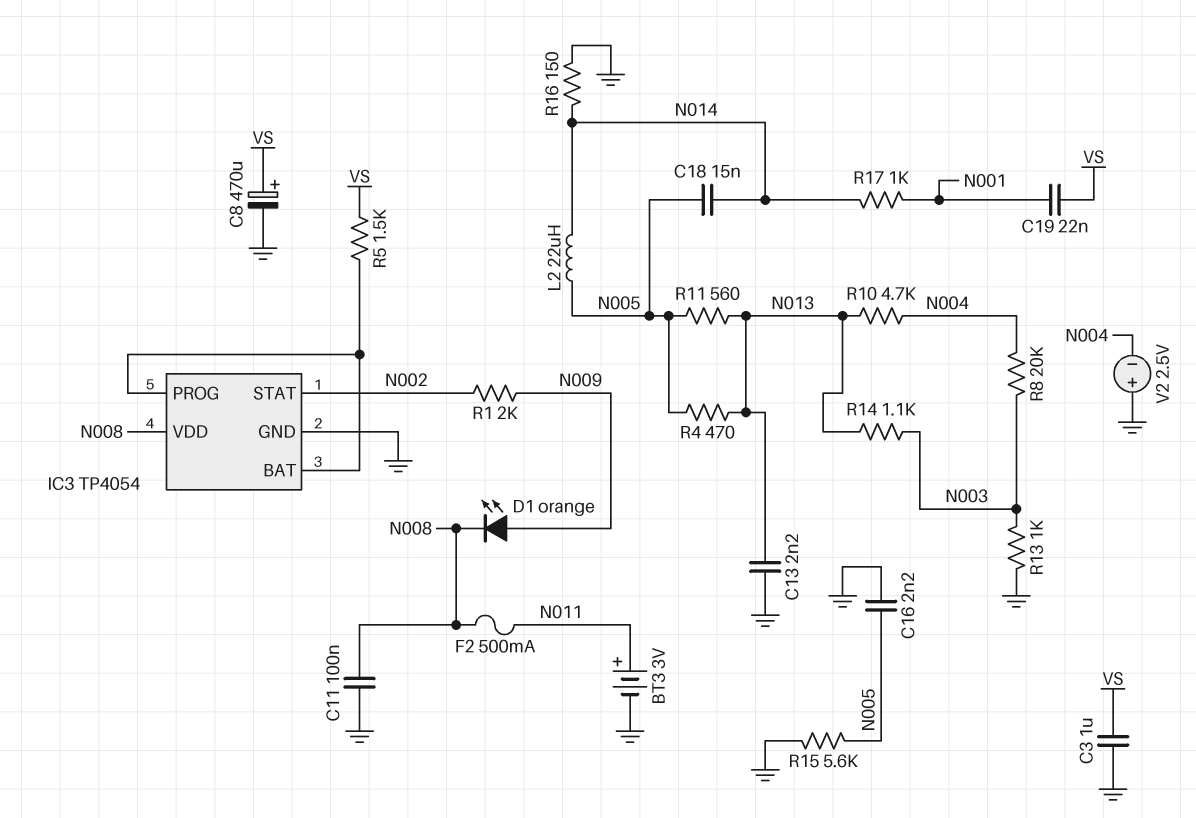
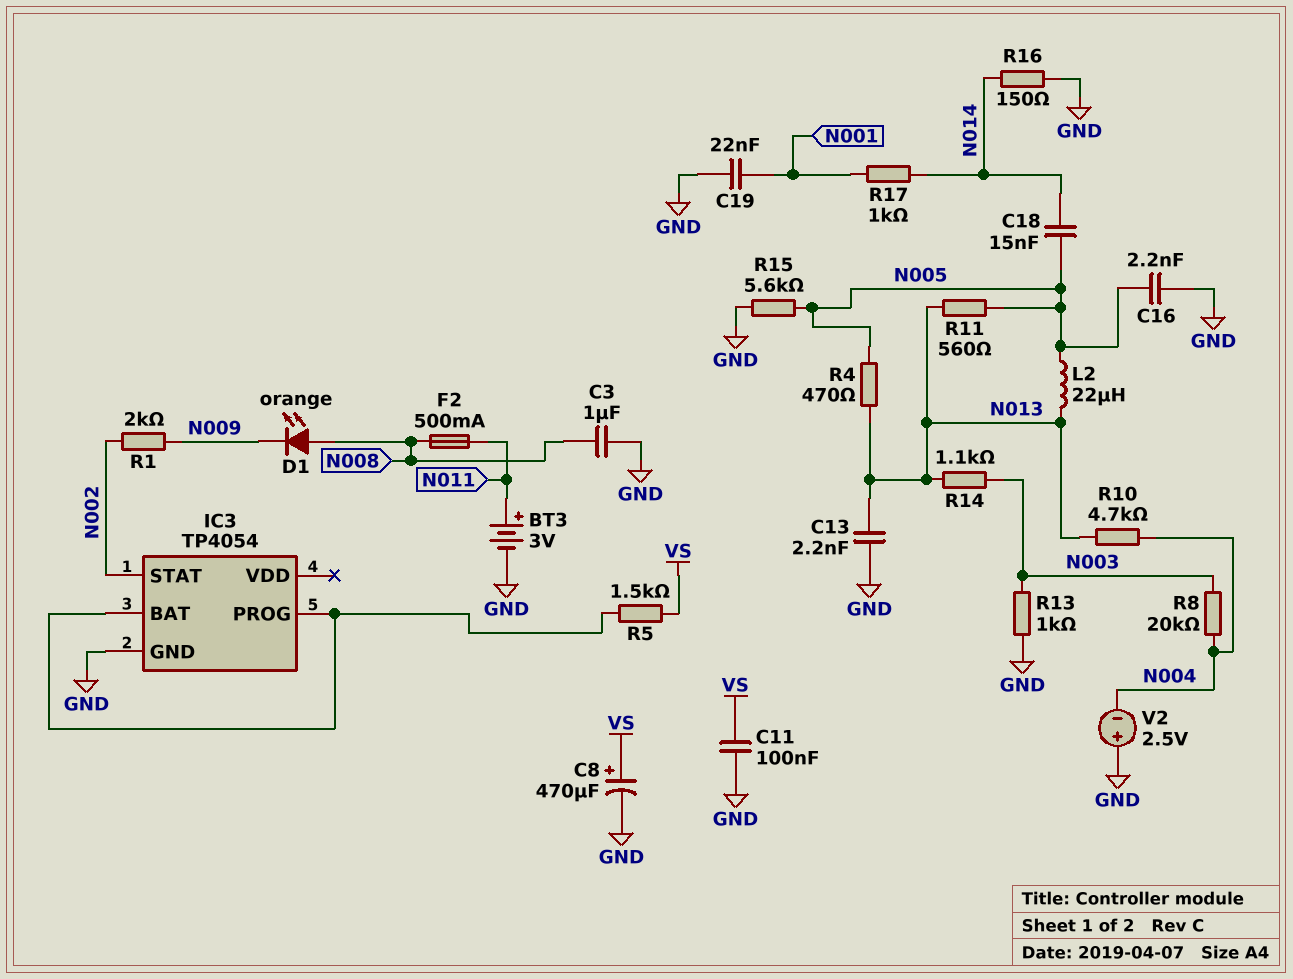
C3: 1uF (GND, VS) -> 1uF (GND, N008)
C11: 100nF (GND, N008) -> 100nF (GND, VS)
C19: 22nF (N001, VS) -> 22nF (GND, N001)
D1: LED orange (A N009, K N008) -> LED orange (A N008, K N009)
IC3 pin VDD: N008 -> none
L2: 22uH (N005, N014) -> 22uH (N005, N013)

